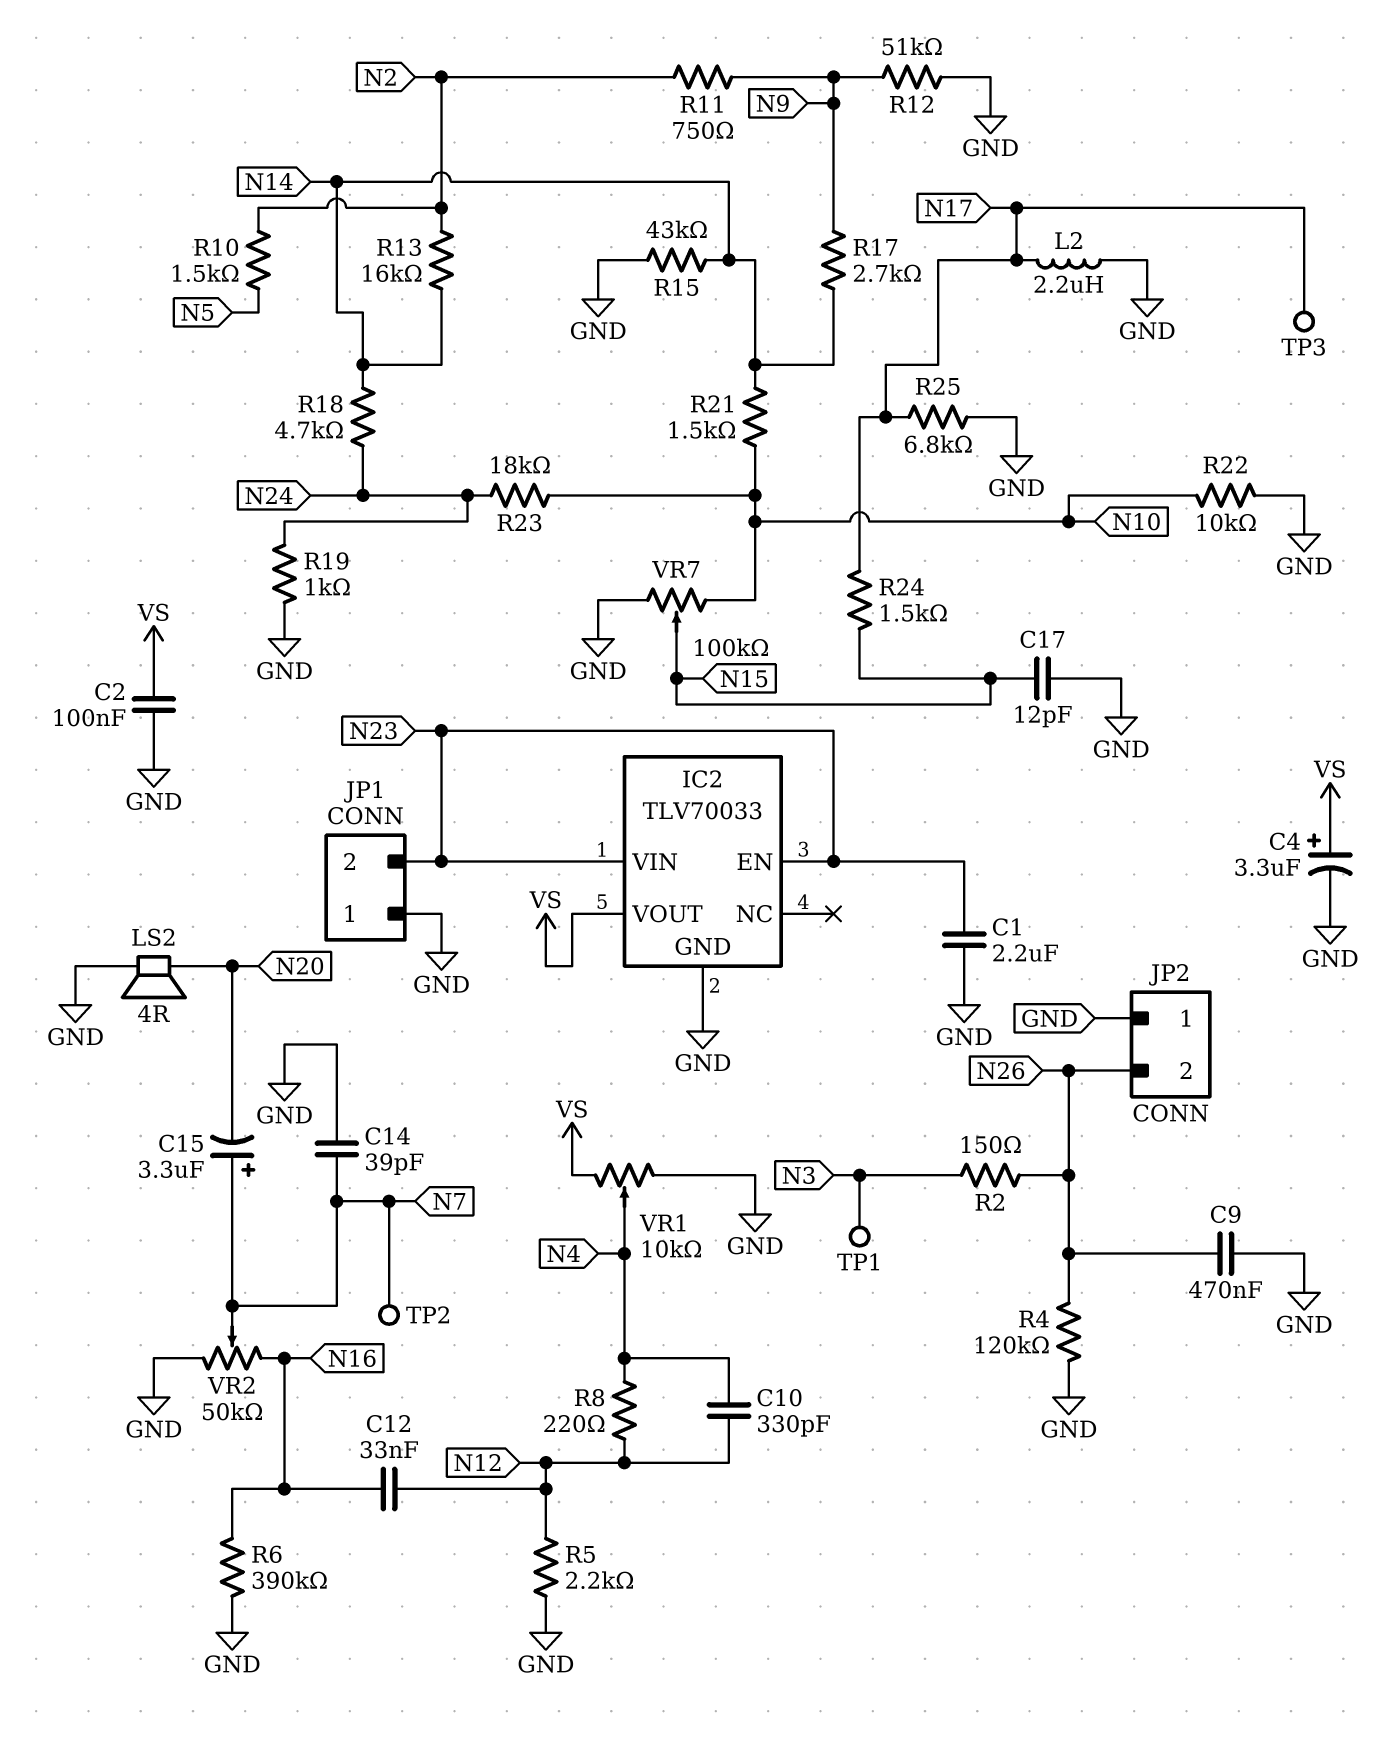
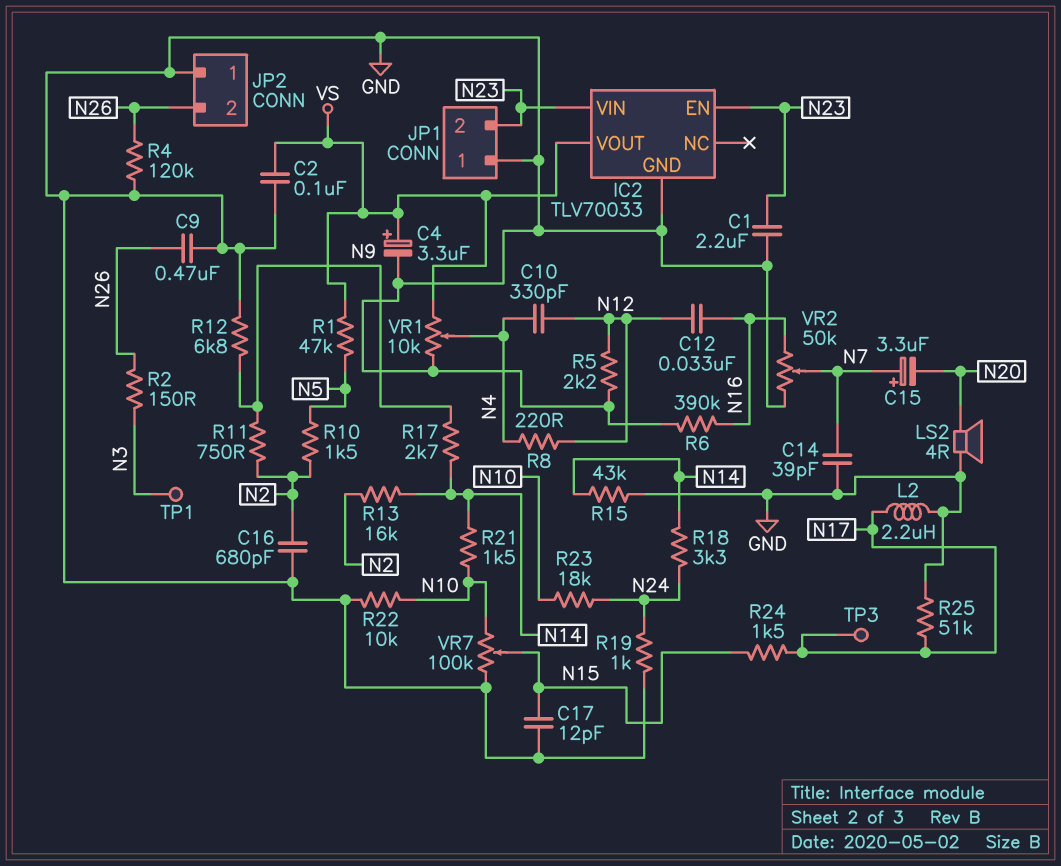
C16: none -> 680pF (GND, N2)
R1: none -> 47k (N5, VS)
R12: 51k (GND, N9) -> 6.8k (GND, N9)
R18: 4.7k (N14, N24) -> 3.3k (N14, N24)
R25: 6.8k (GND, N17) -> 51k (GND, N17)
TP2: test point (N7) -> none

